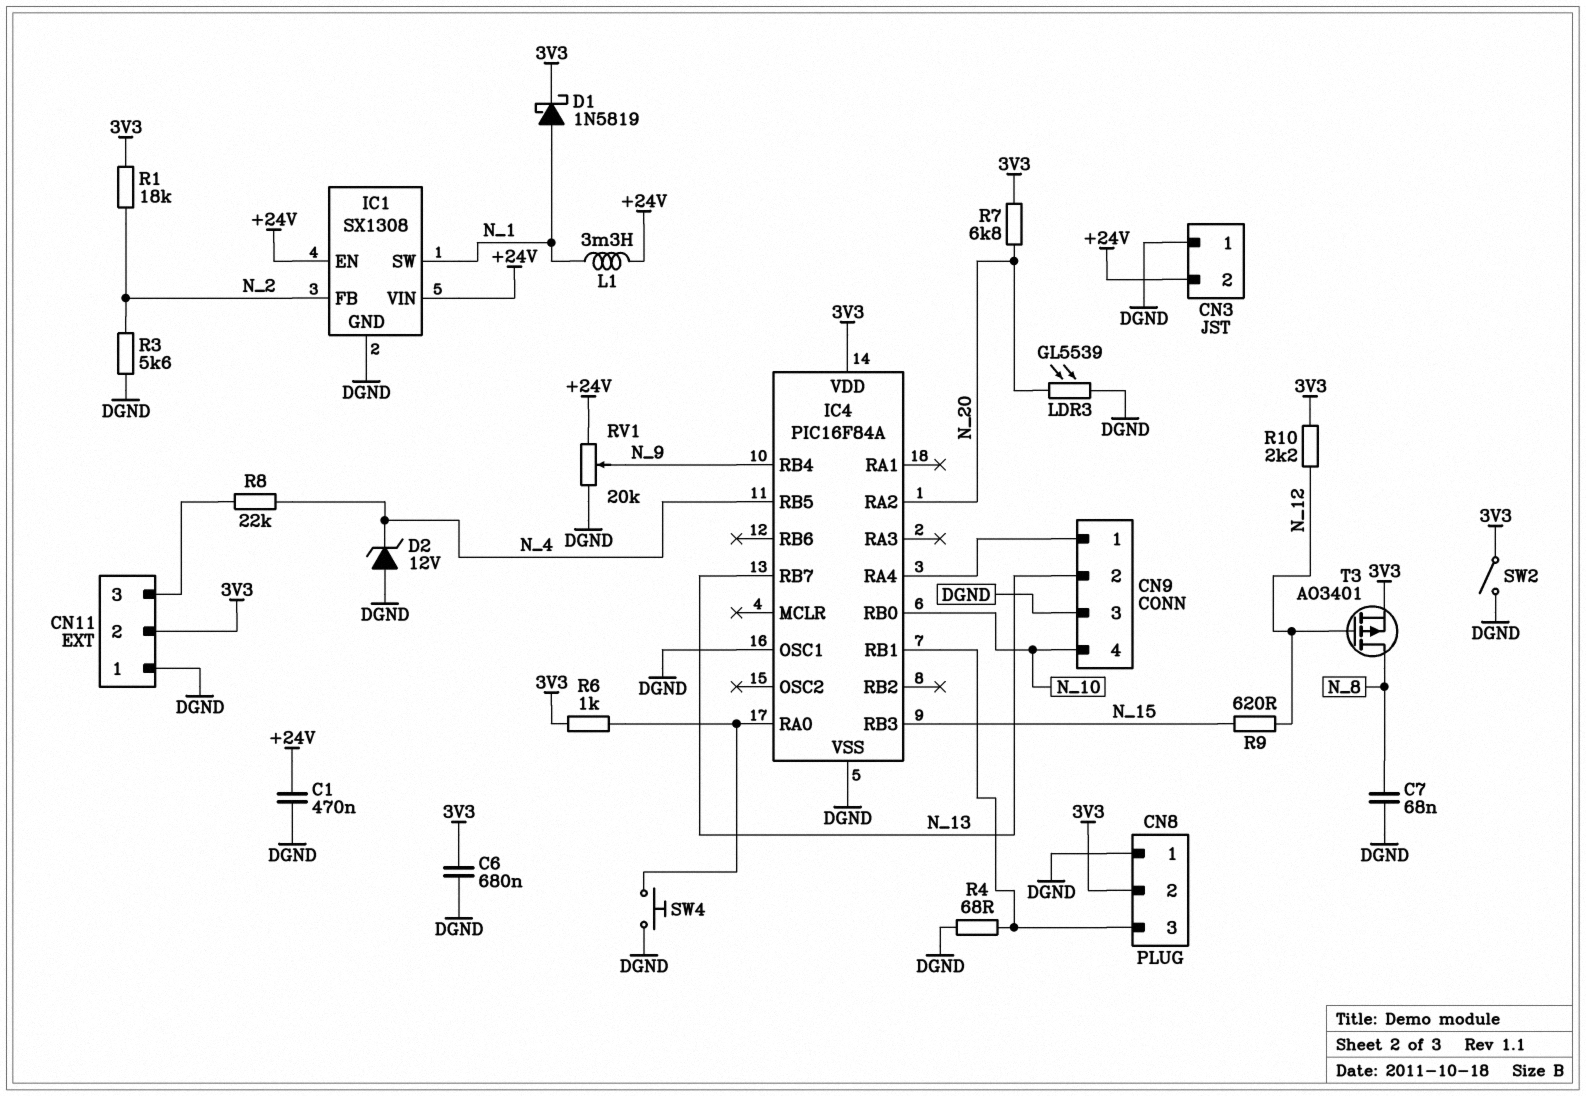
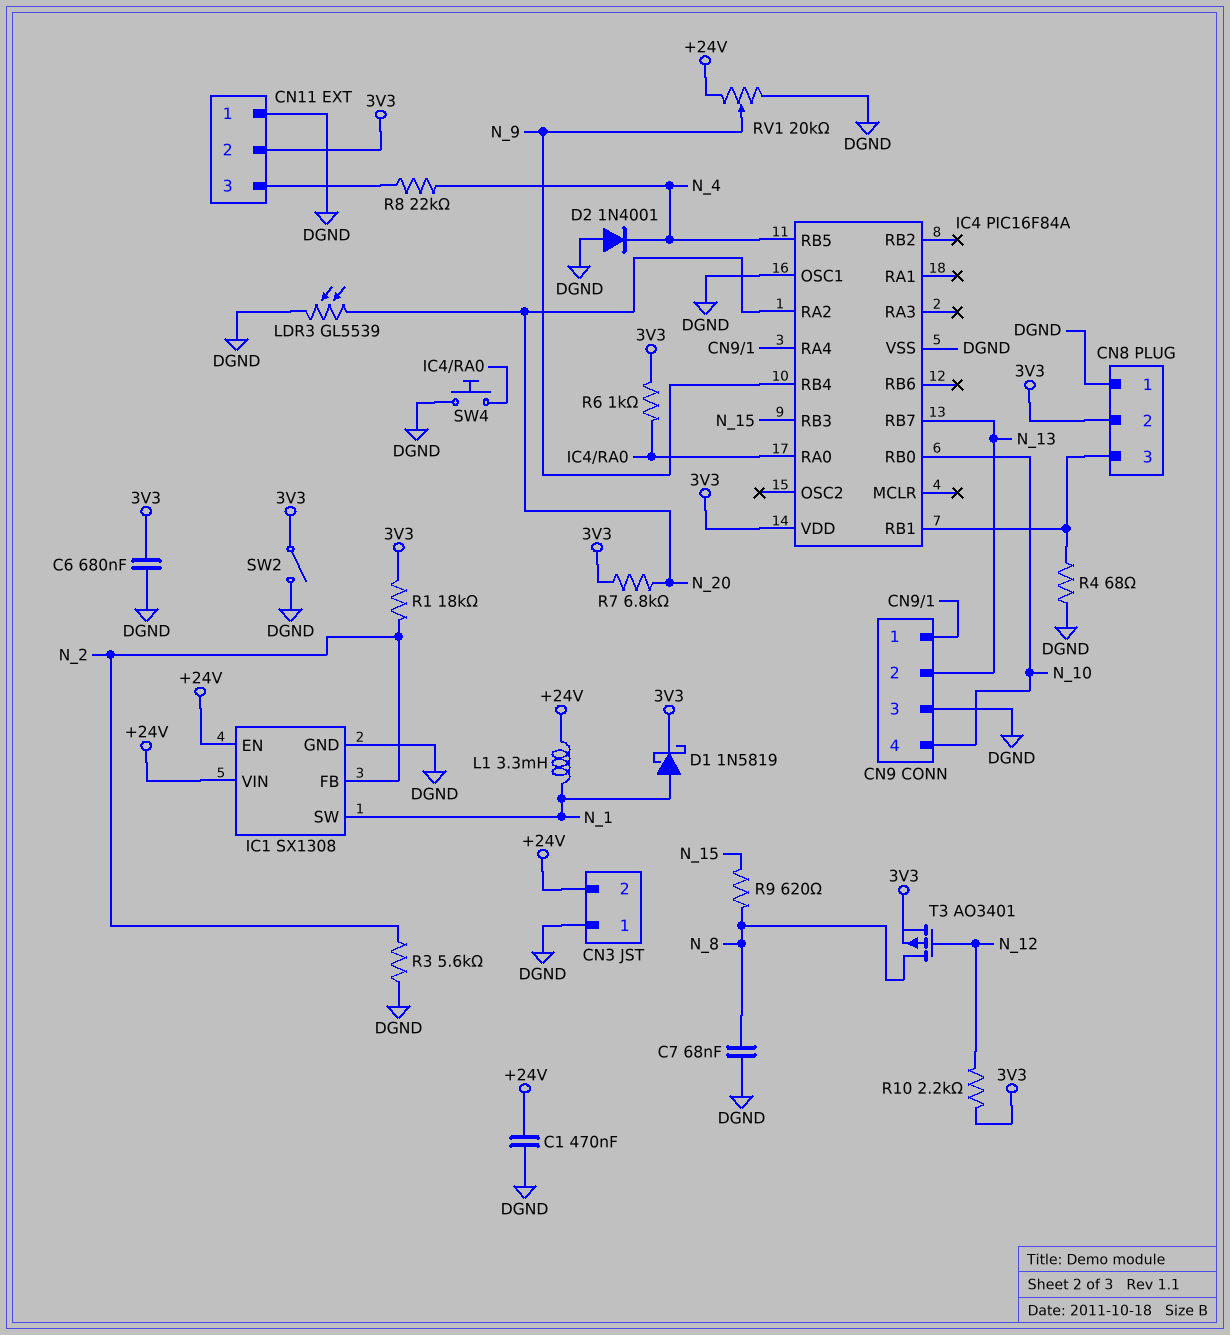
D2: zener 12V (A DGND, K N_4) -> diode 1N4001 (A DGND, K N_4)
R9: 620 (N_12, N_15) -> 620 (N_8, N_15)

